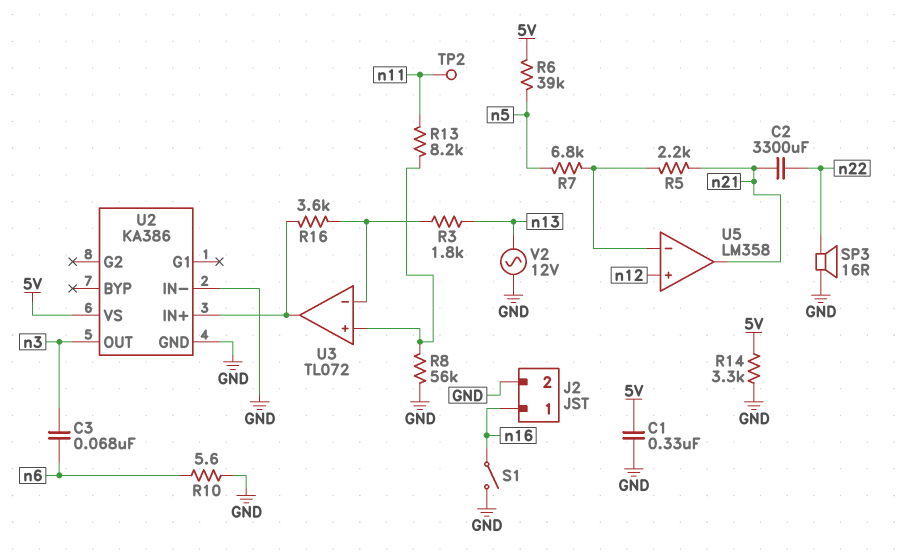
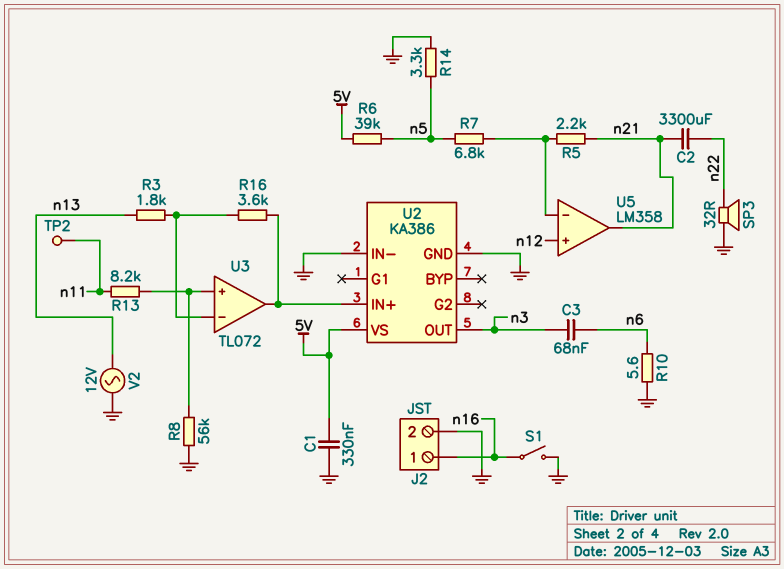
R14: 3.3k (5V, GND) -> 3.3k (GND, n5)
SP3: speaker 16R (GND, n22) -> speaker 32R (GND, n22)

